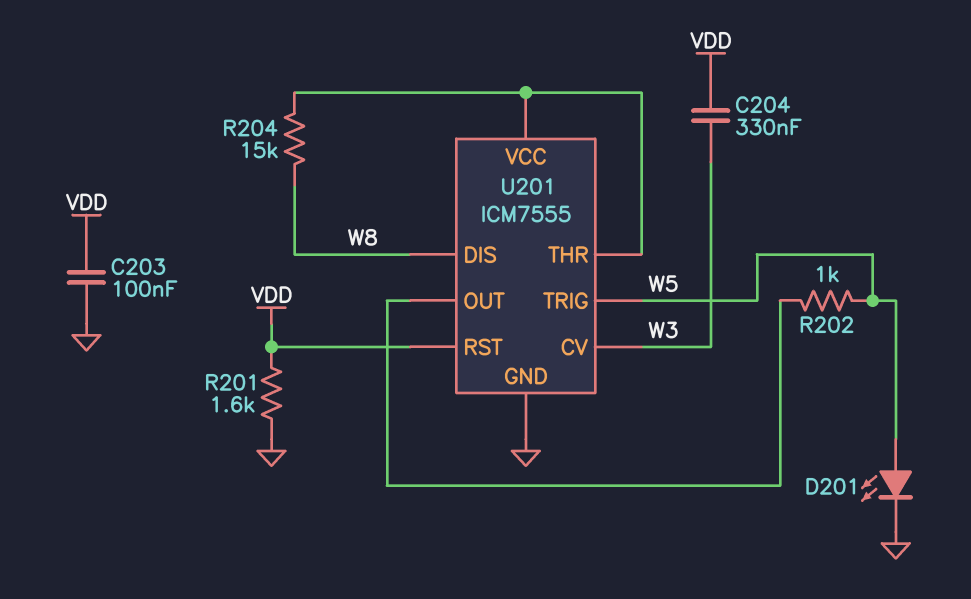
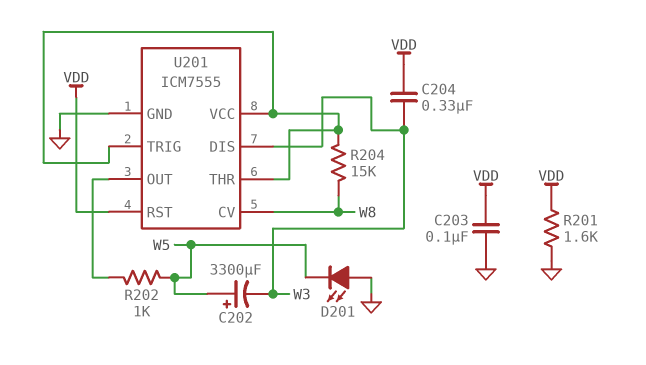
C202: none -> 3300uF (plus W5, minus W3)
D201: LED (A W5, K GND) -> LED (A GND, K W5)
U201 pin CV: W3 -> W8
U201 pin DIS: W8 -> W3
U201 pin TRIG: W5 -> U201/THR

